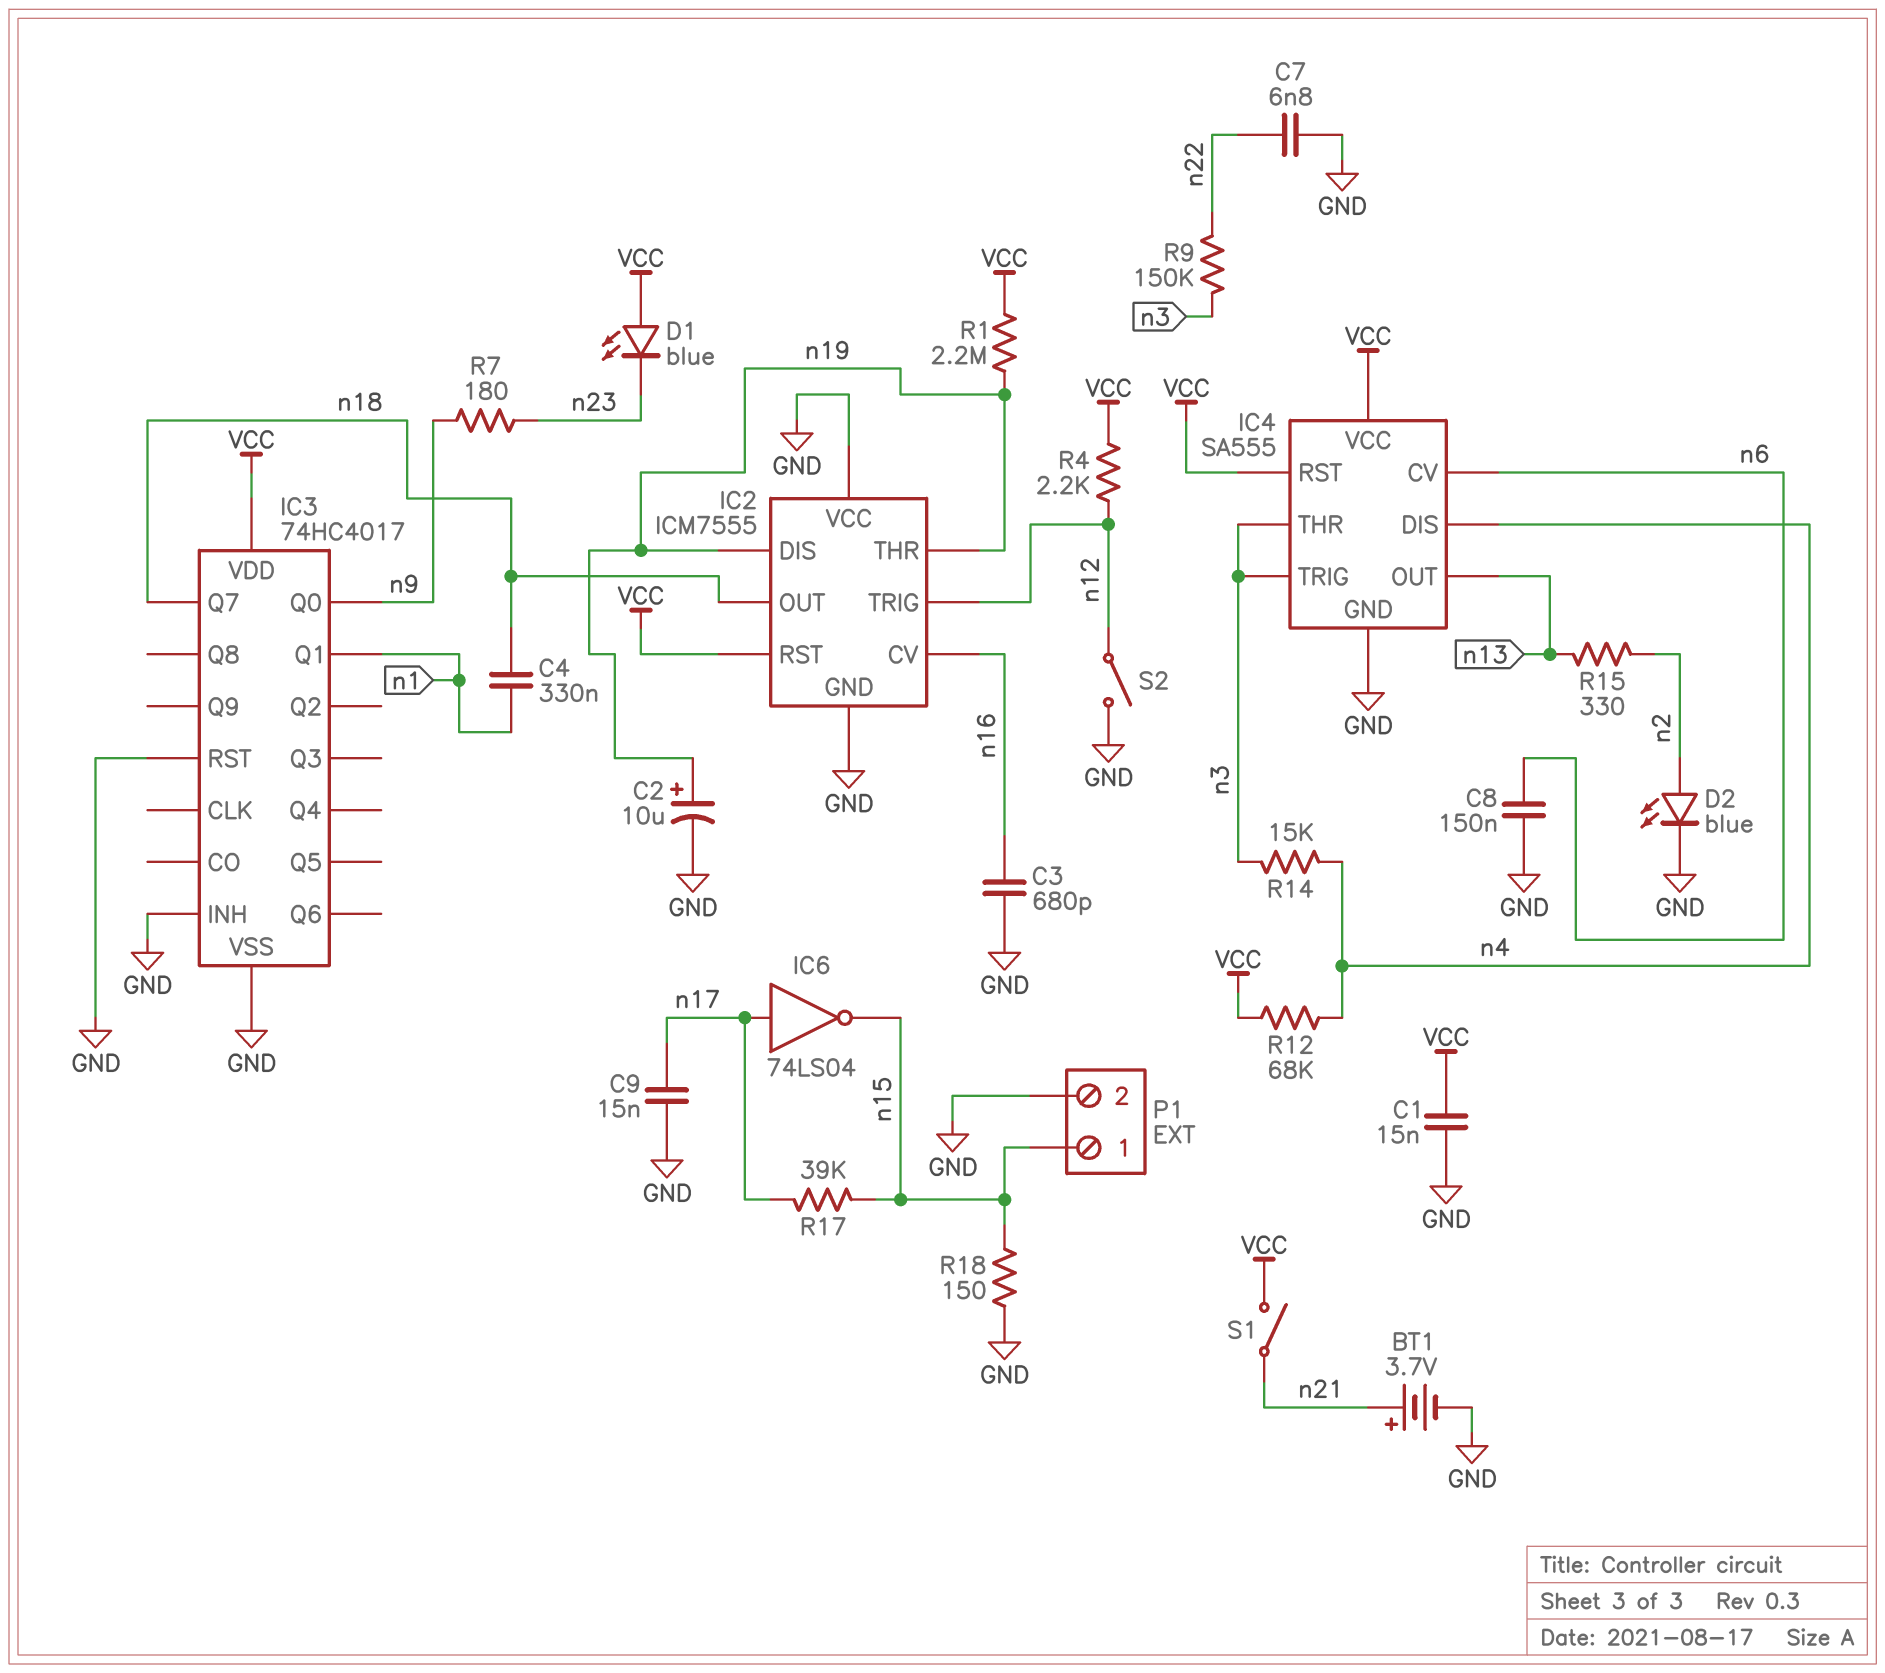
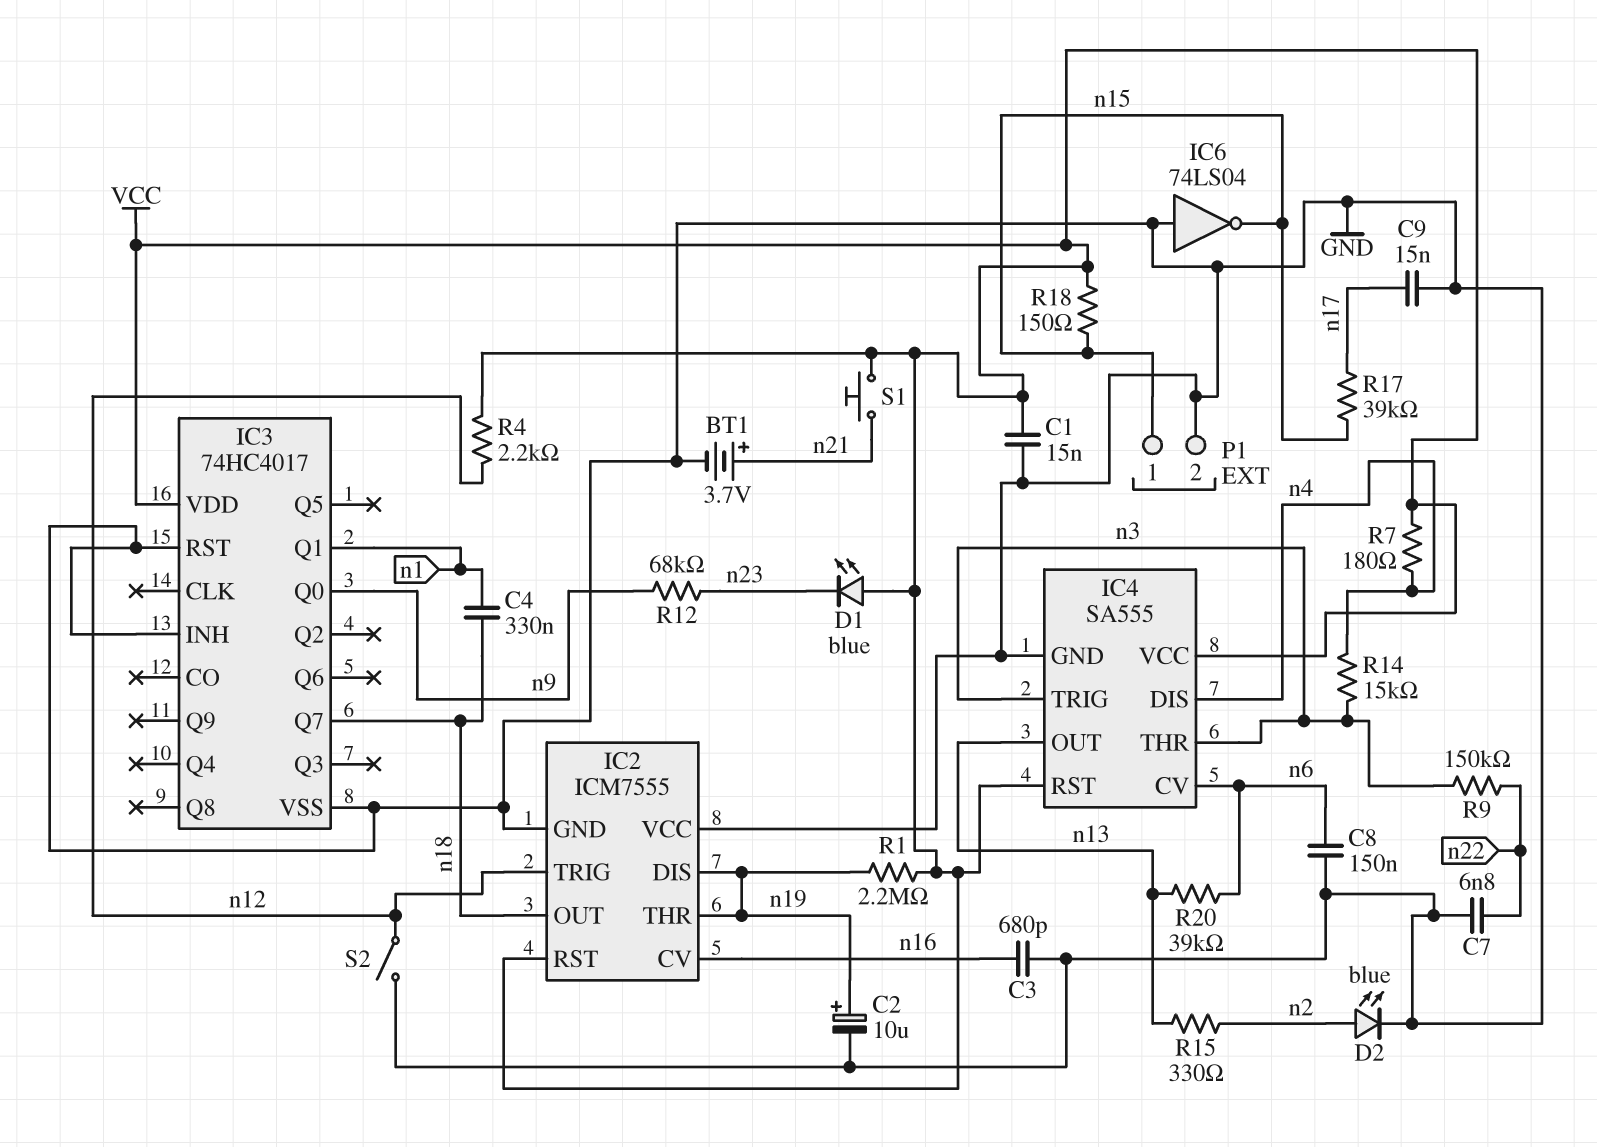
IC6: NOT 74LS04 (in n17, out n15) -> NOT 74LS04 (in GND, out n15)
R7: 180 (n9, n23) -> 180 (VCC, n4)
R12: 68k (VCC, n4) -> 68k (n9, n23)
R18: 150 (GND, n15) -> 150 (VCC, n15)
R20: none -> 39k (n6, n13)
S1: switch (VCC, n21) -> button (VCC, n21)

